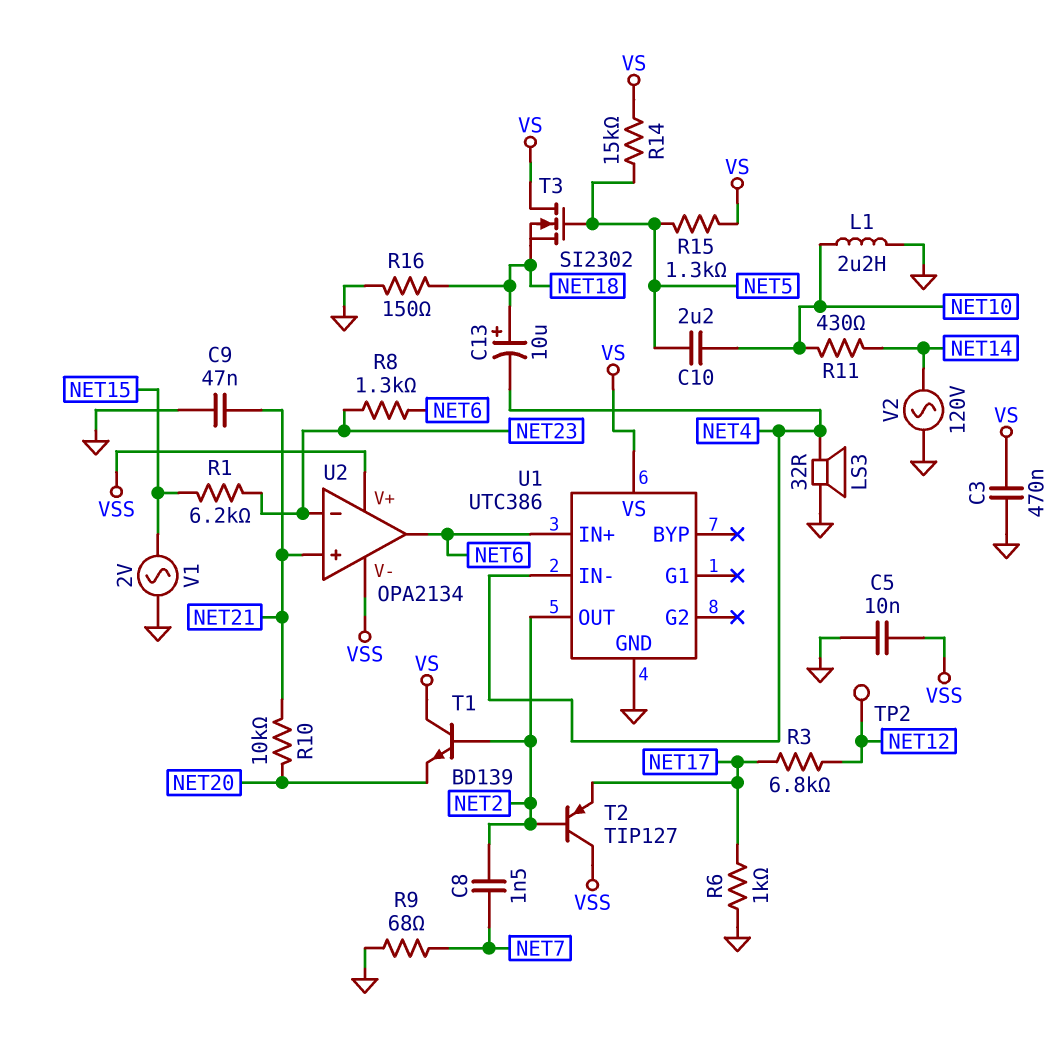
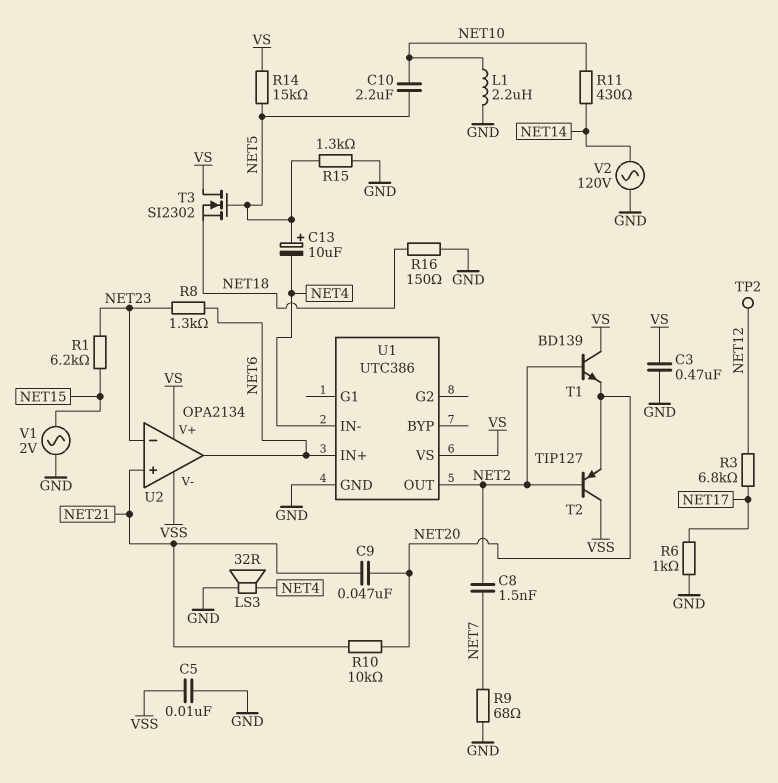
C9: 47nF (GND, NET21) -> 47nF (NET20, NET21)
C13: 10uF (plus NET18, minus NET4) -> 10uF (plus NET5, minus NET4)
R15: 1.3k (NET5, VS) -> 1.3k (GND, NET5)
T2: PNP TIP127 (B NET2, C VSS, E NET17) -> PNP TIP127 (B NET2, C VSS, E NET20)
U2 pin V+: VSS -> VS

